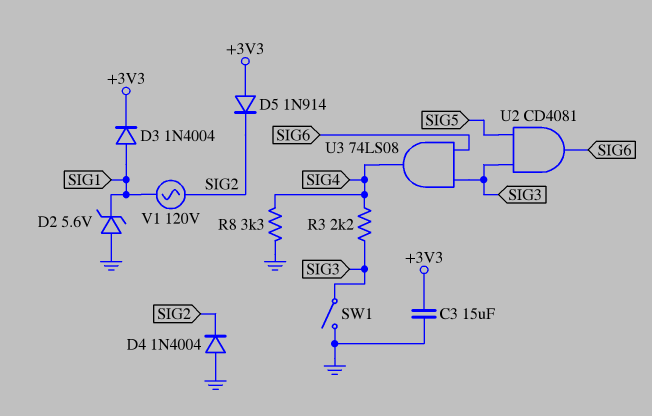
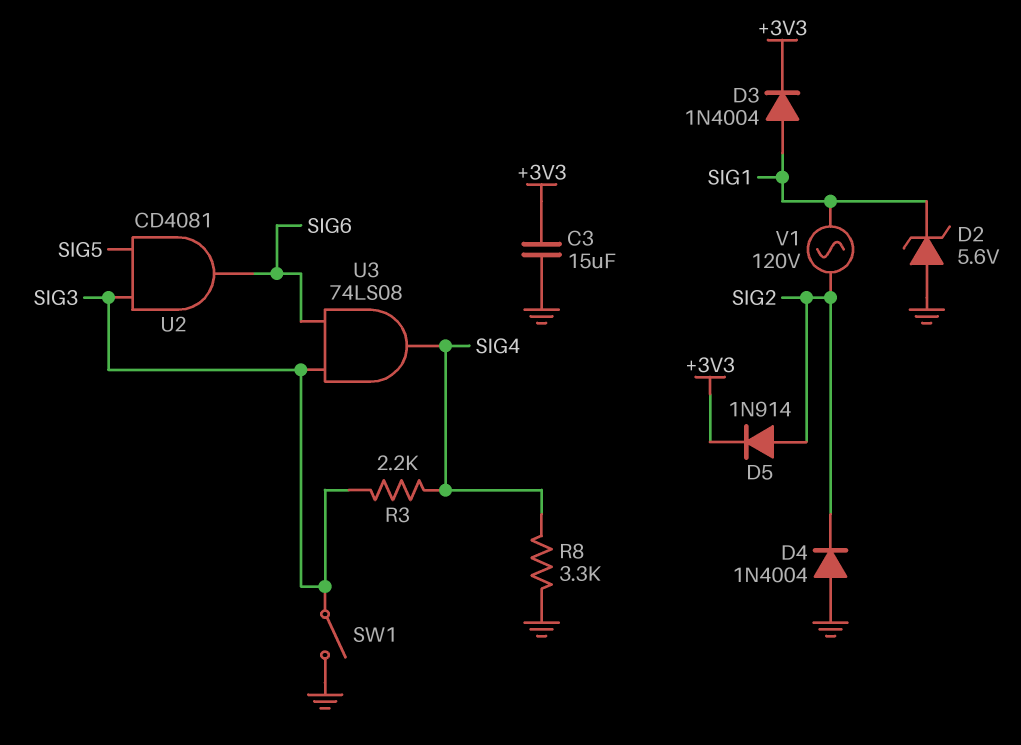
D5: diode 1N914 (A +3V3, K SIG2) -> diode 1N914 (A SIG2, K +3V3)

